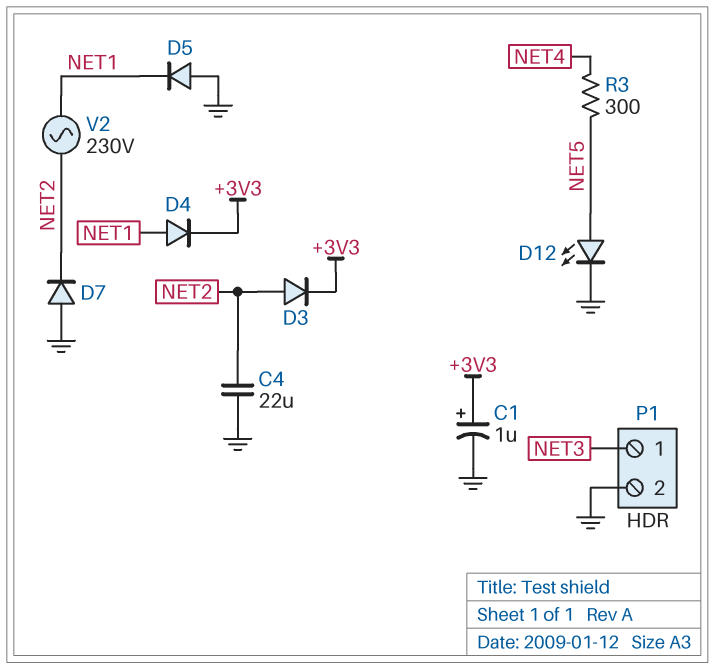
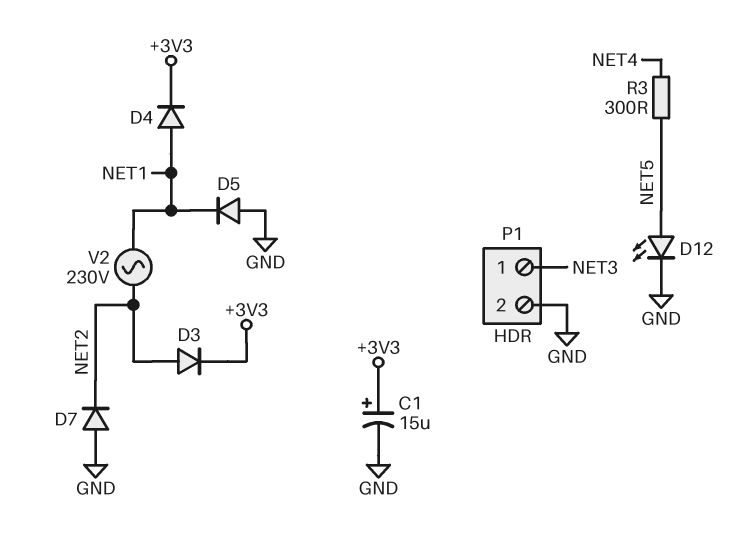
C1: 1uF (plus +3V3, minus GND) -> 15uF (plus +3V3, minus GND)
C4: 22uF (GND, NET2) -> none

